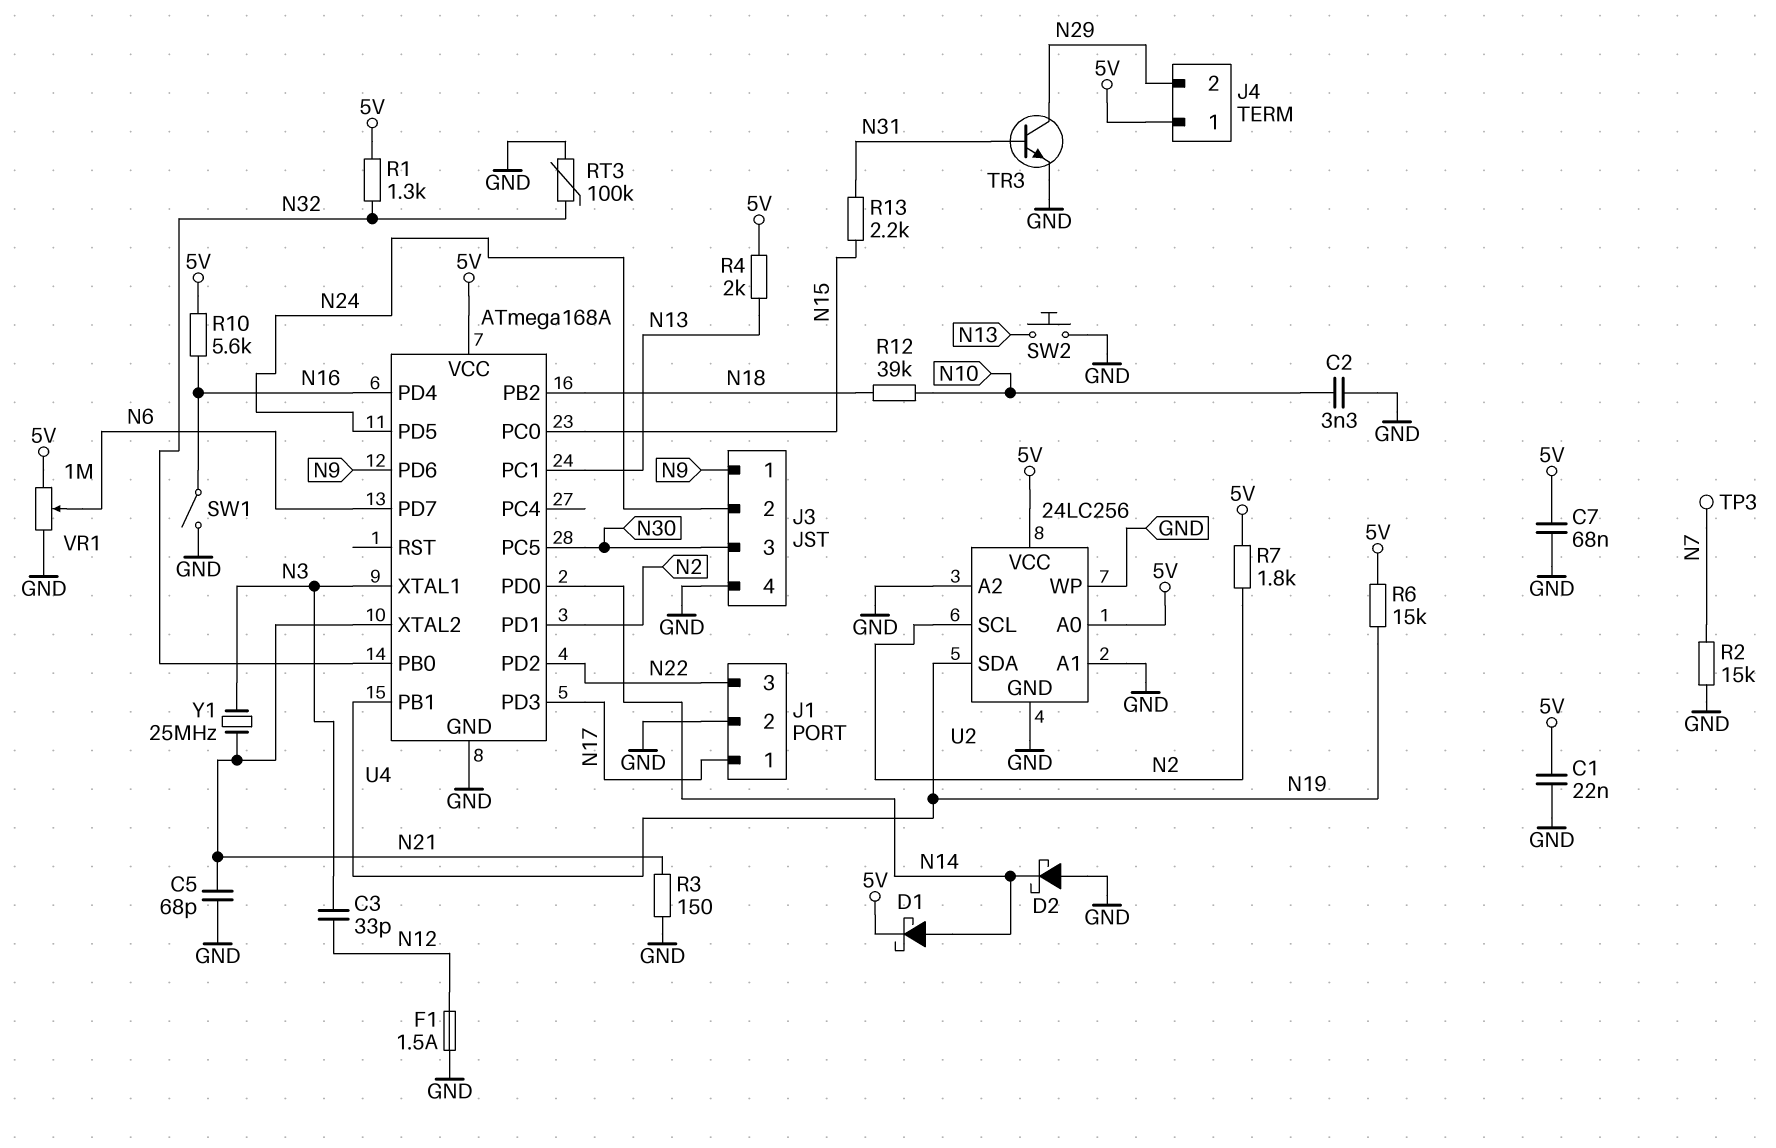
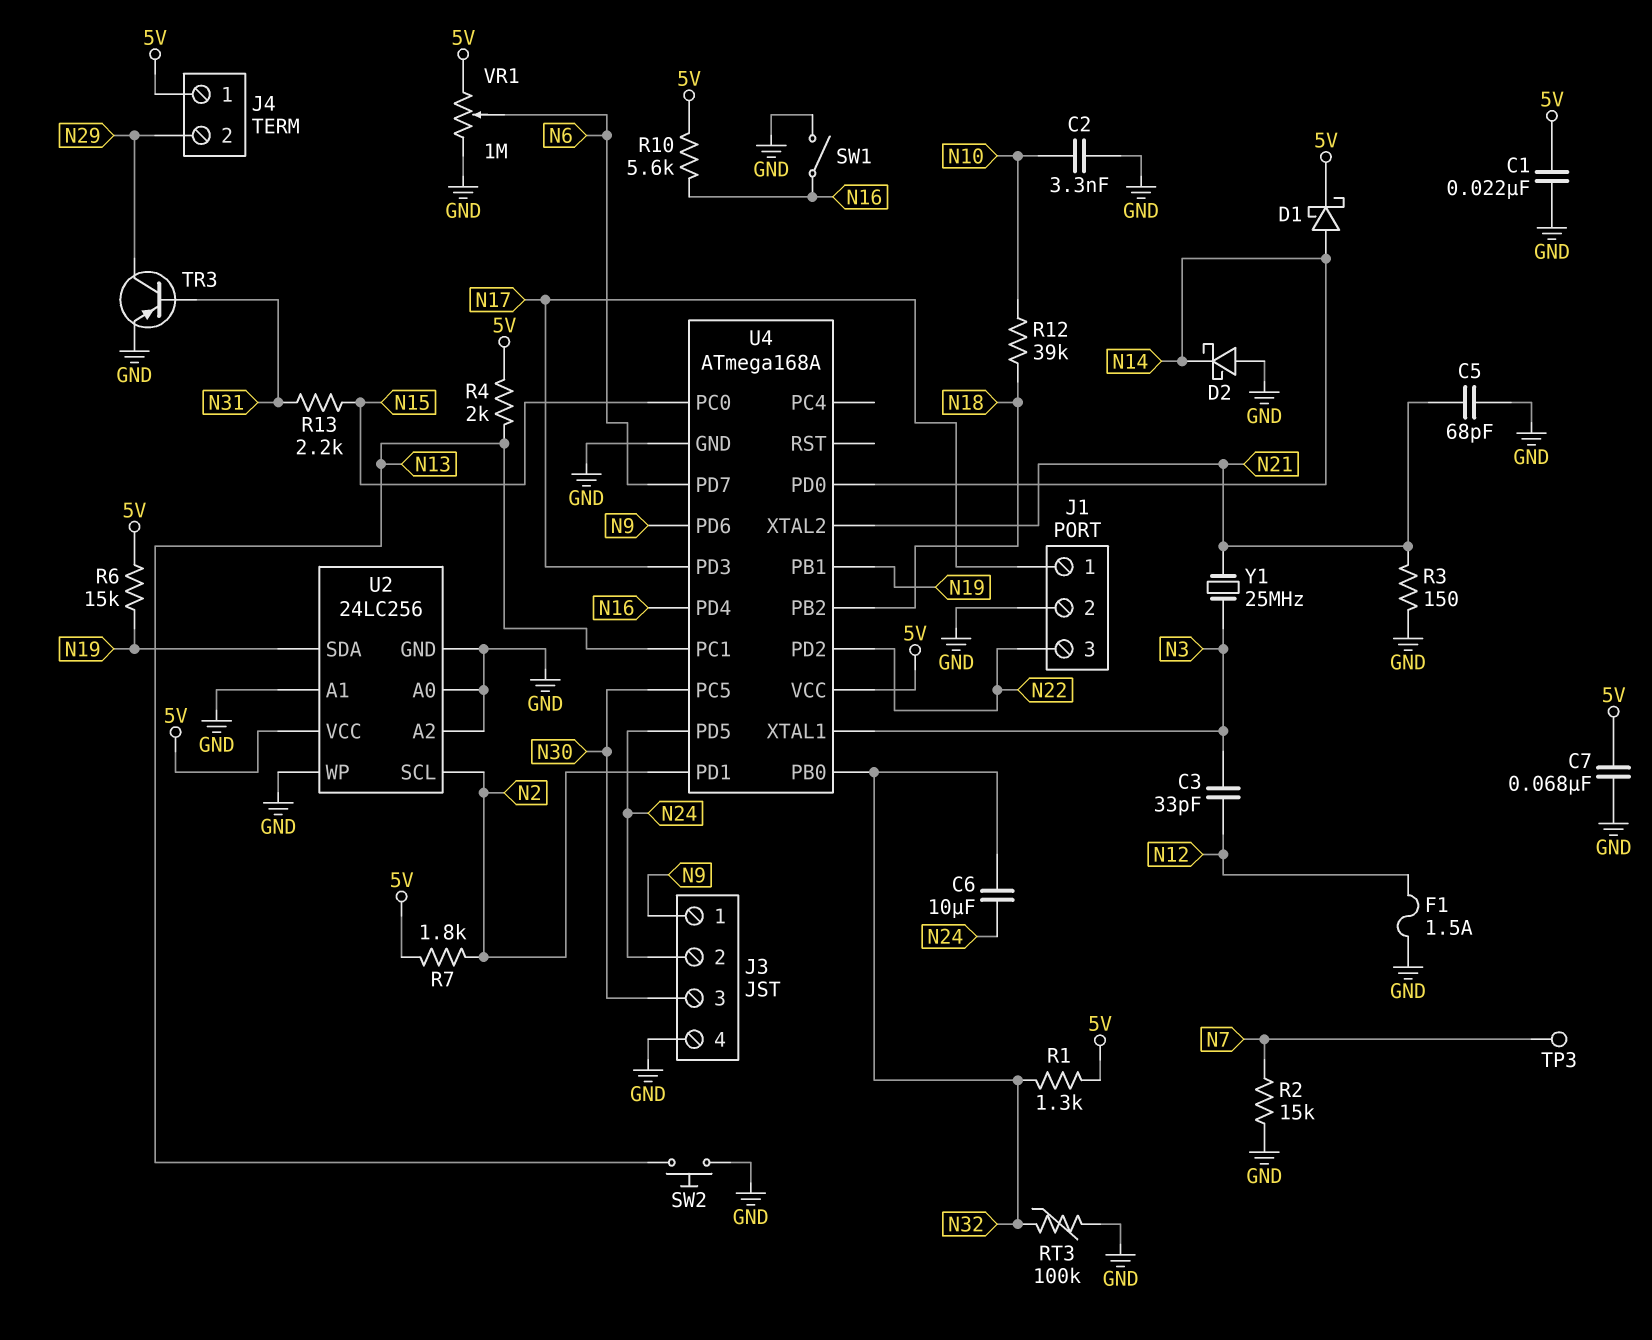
C6: none -> 10uF (N24, N32)
TR3: NPN (B N31, C N29, E GND) -> PNP (B N31, C N29, E GND)
U2 pin A0: 5V -> GND

